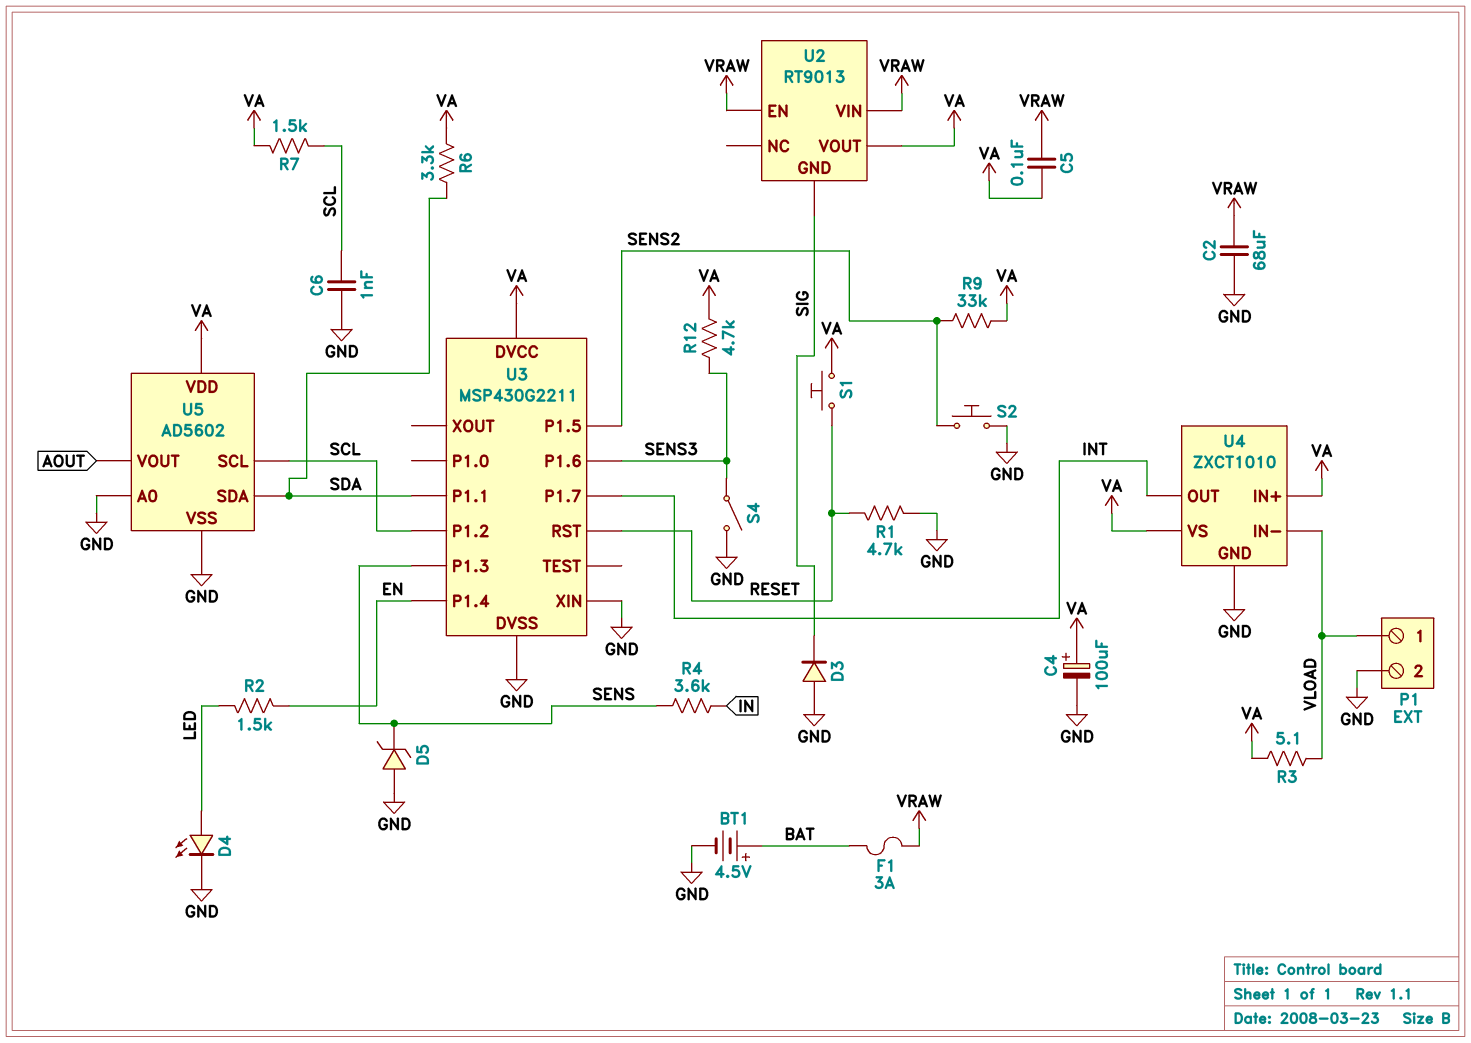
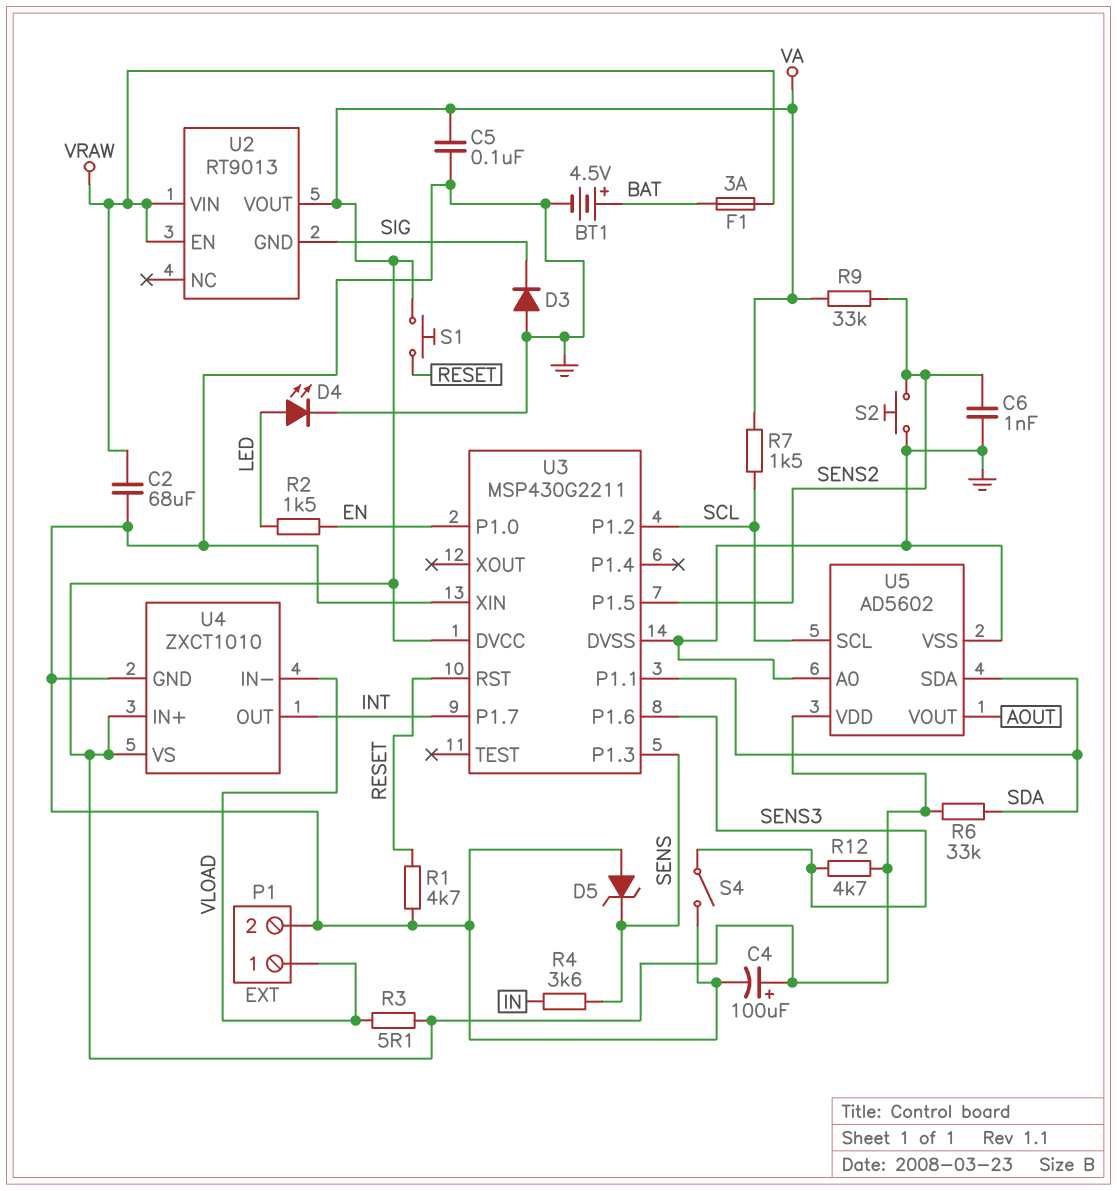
C5: 100nF (VA, VRAW) -> 100nF (GND, VA)
C6: 1nF (GND, SCL) -> 1nF (GND, SENS2)
R6: 3.3k (SDA, VA) -> 33k (SDA, VA)
U3 pin P1.0: none -> EN
U3 pin P1.4: EN -> none

